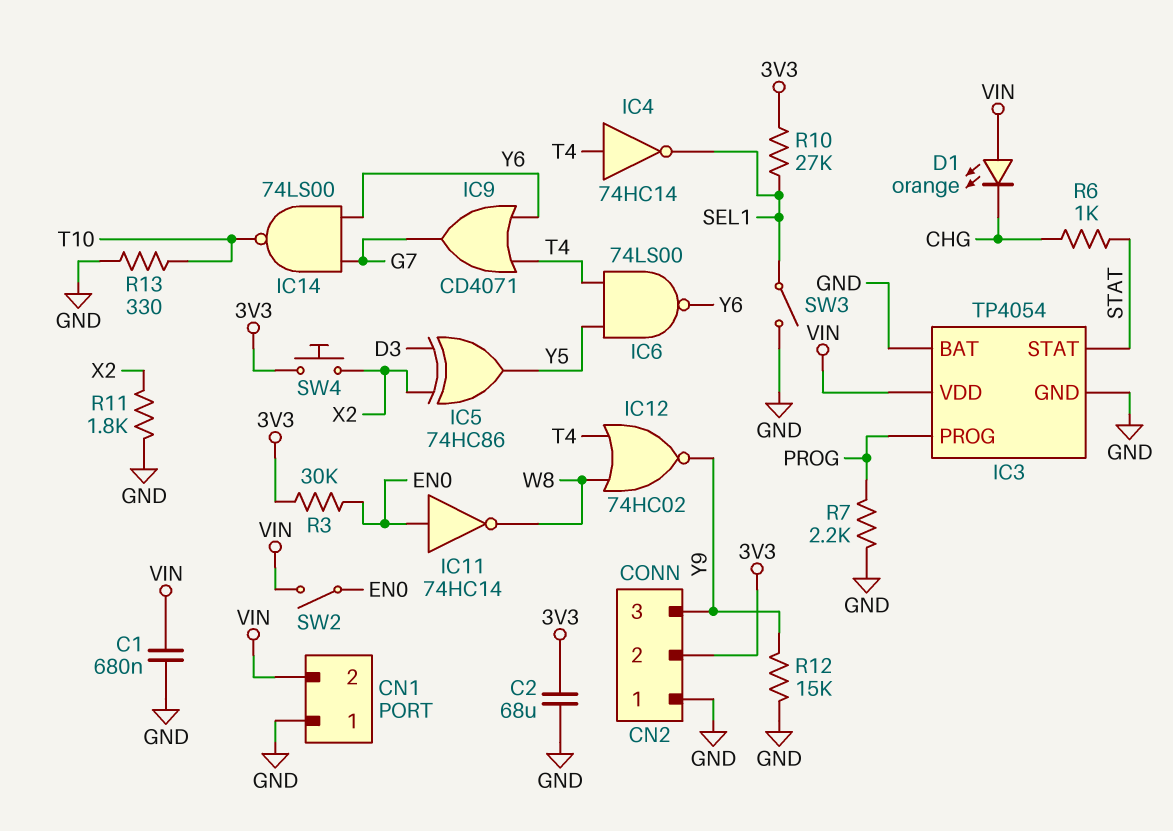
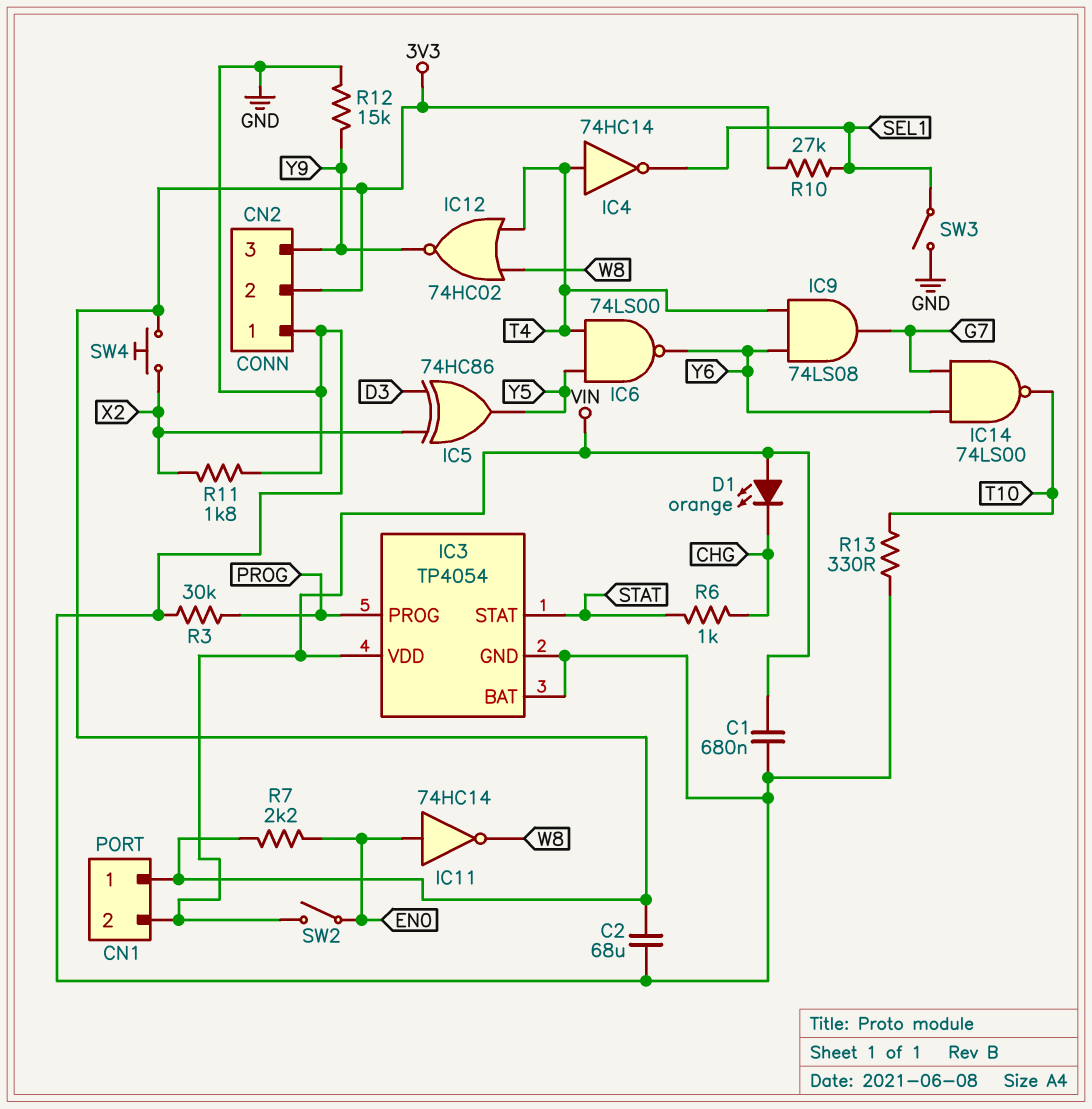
CN1 pin 1: GND -> 3V3
IC9: OR CD4071 (in T4, in Y6, out G7) -> AND 74LS08 (in T4, in Y6, out G7)
R3: 30k (3V3, EN0) -> 30k (GND, PROG)
R7: 2.2k (GND, PROG) -> 2.2k (3V3, EN0)

